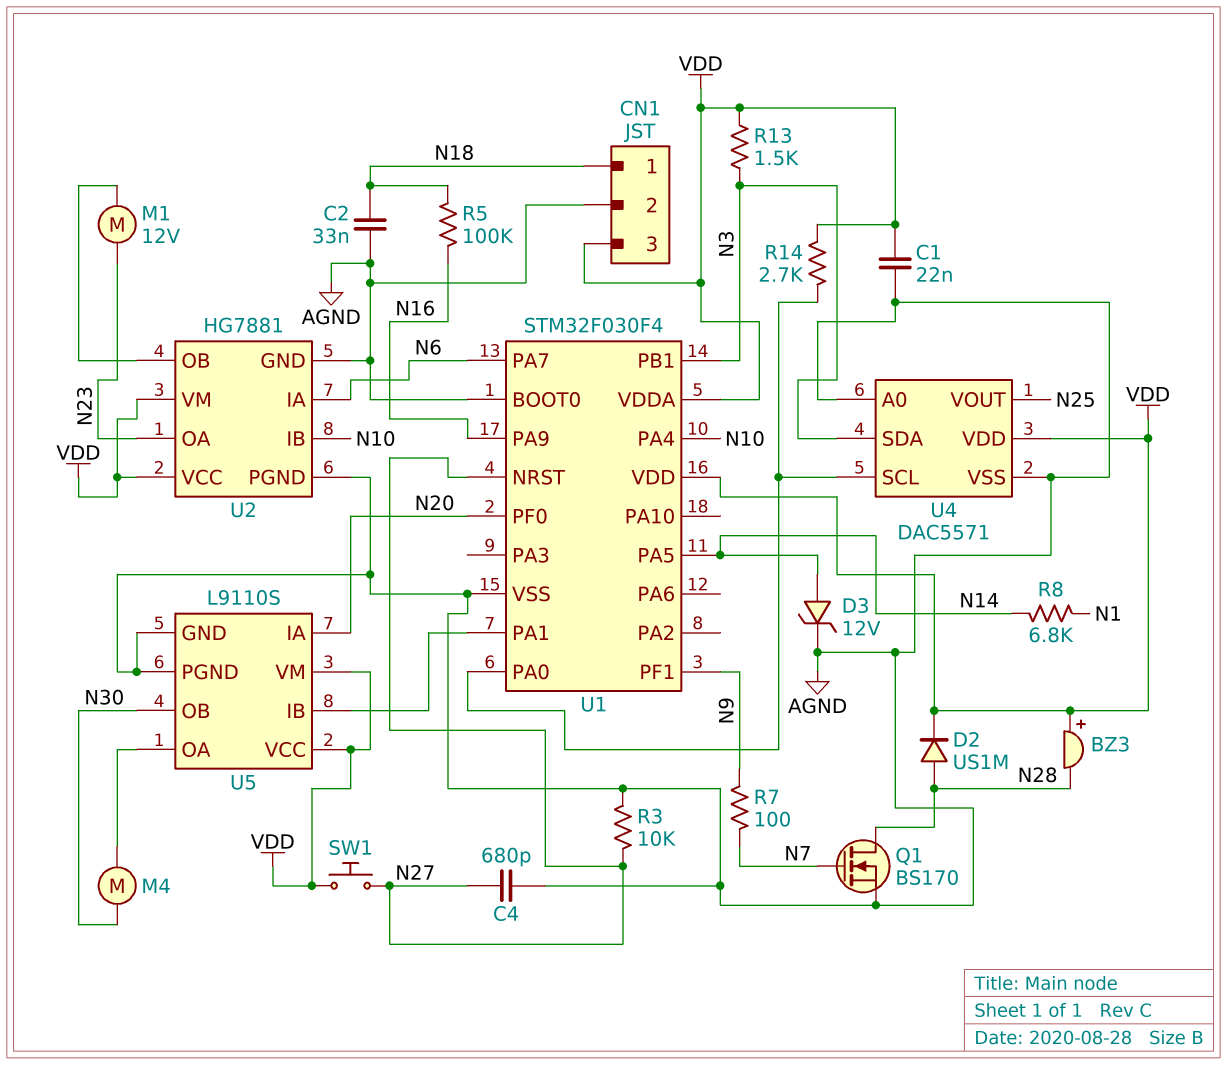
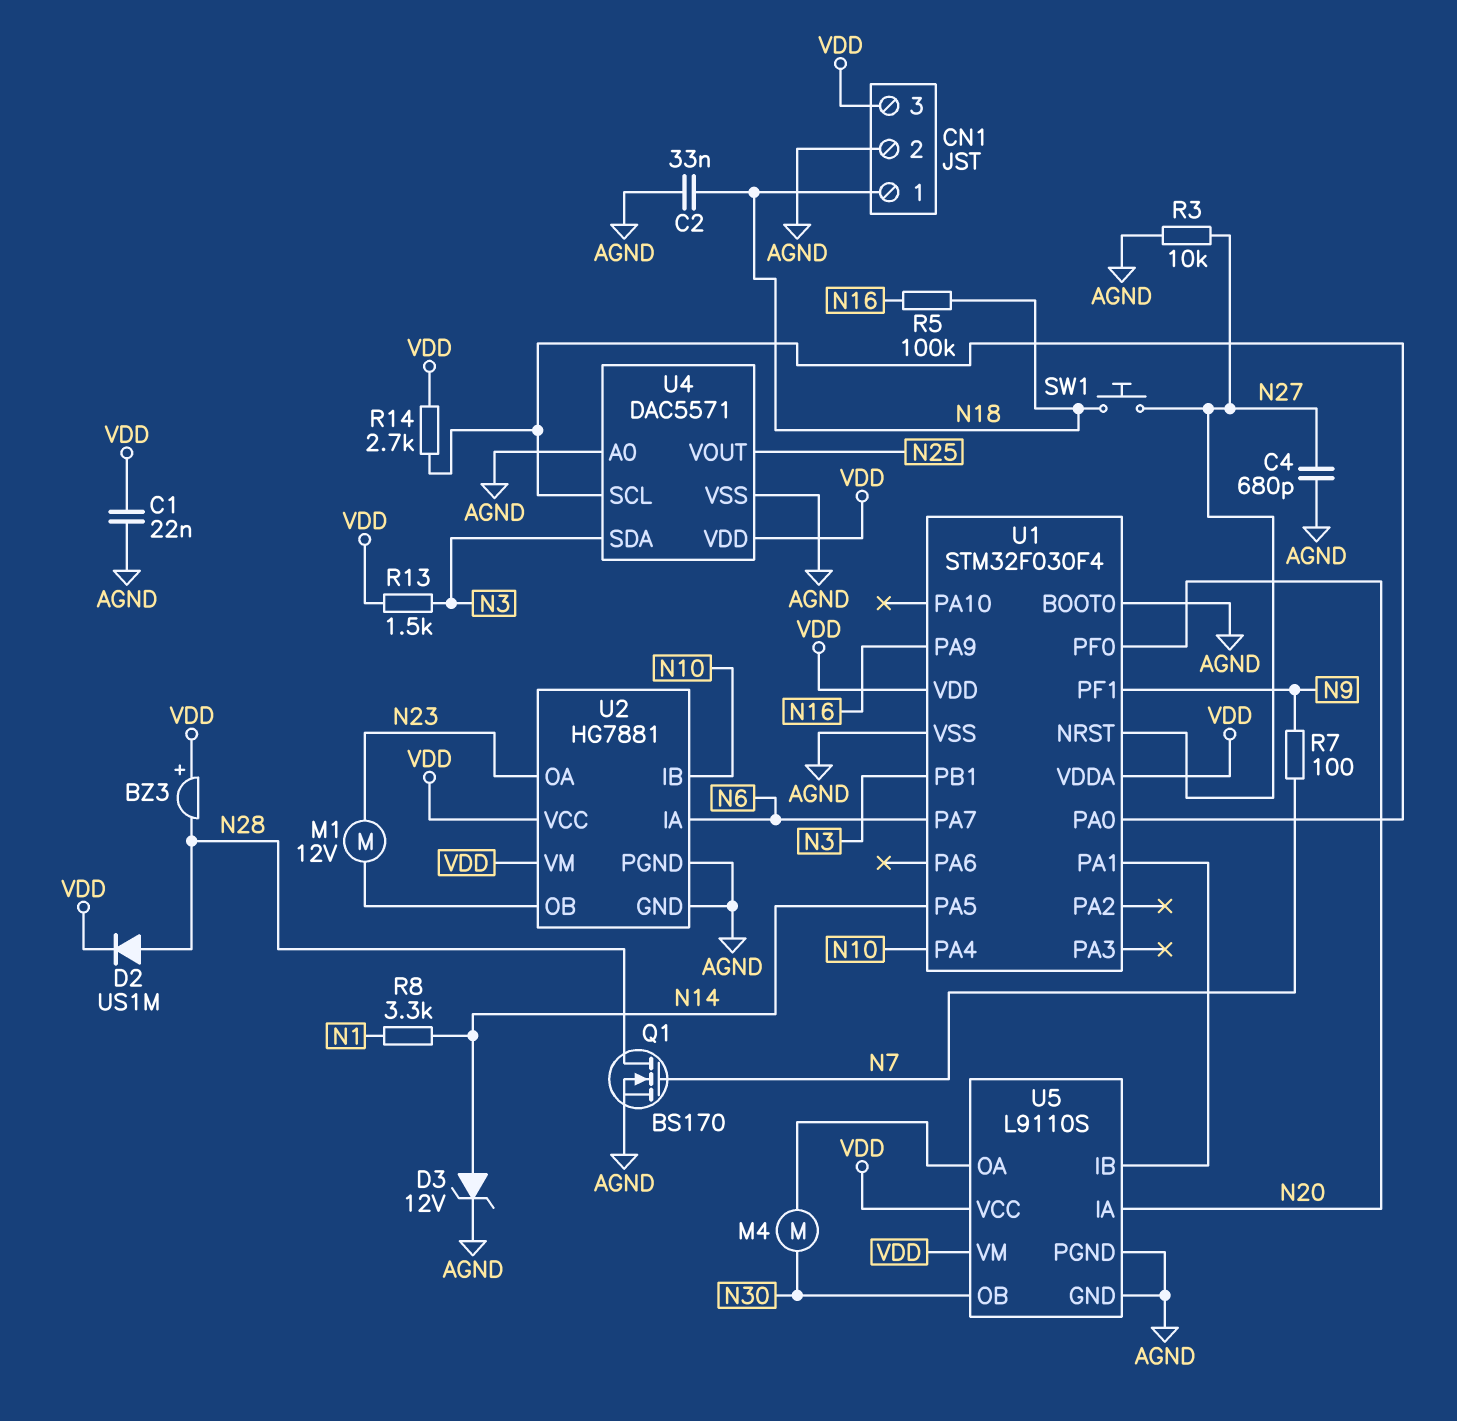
R8: 6.8k (N1, N14) -> 3.3k (N1, N14)
SW1: button (N27, VDD) -> button (N18, N27)

